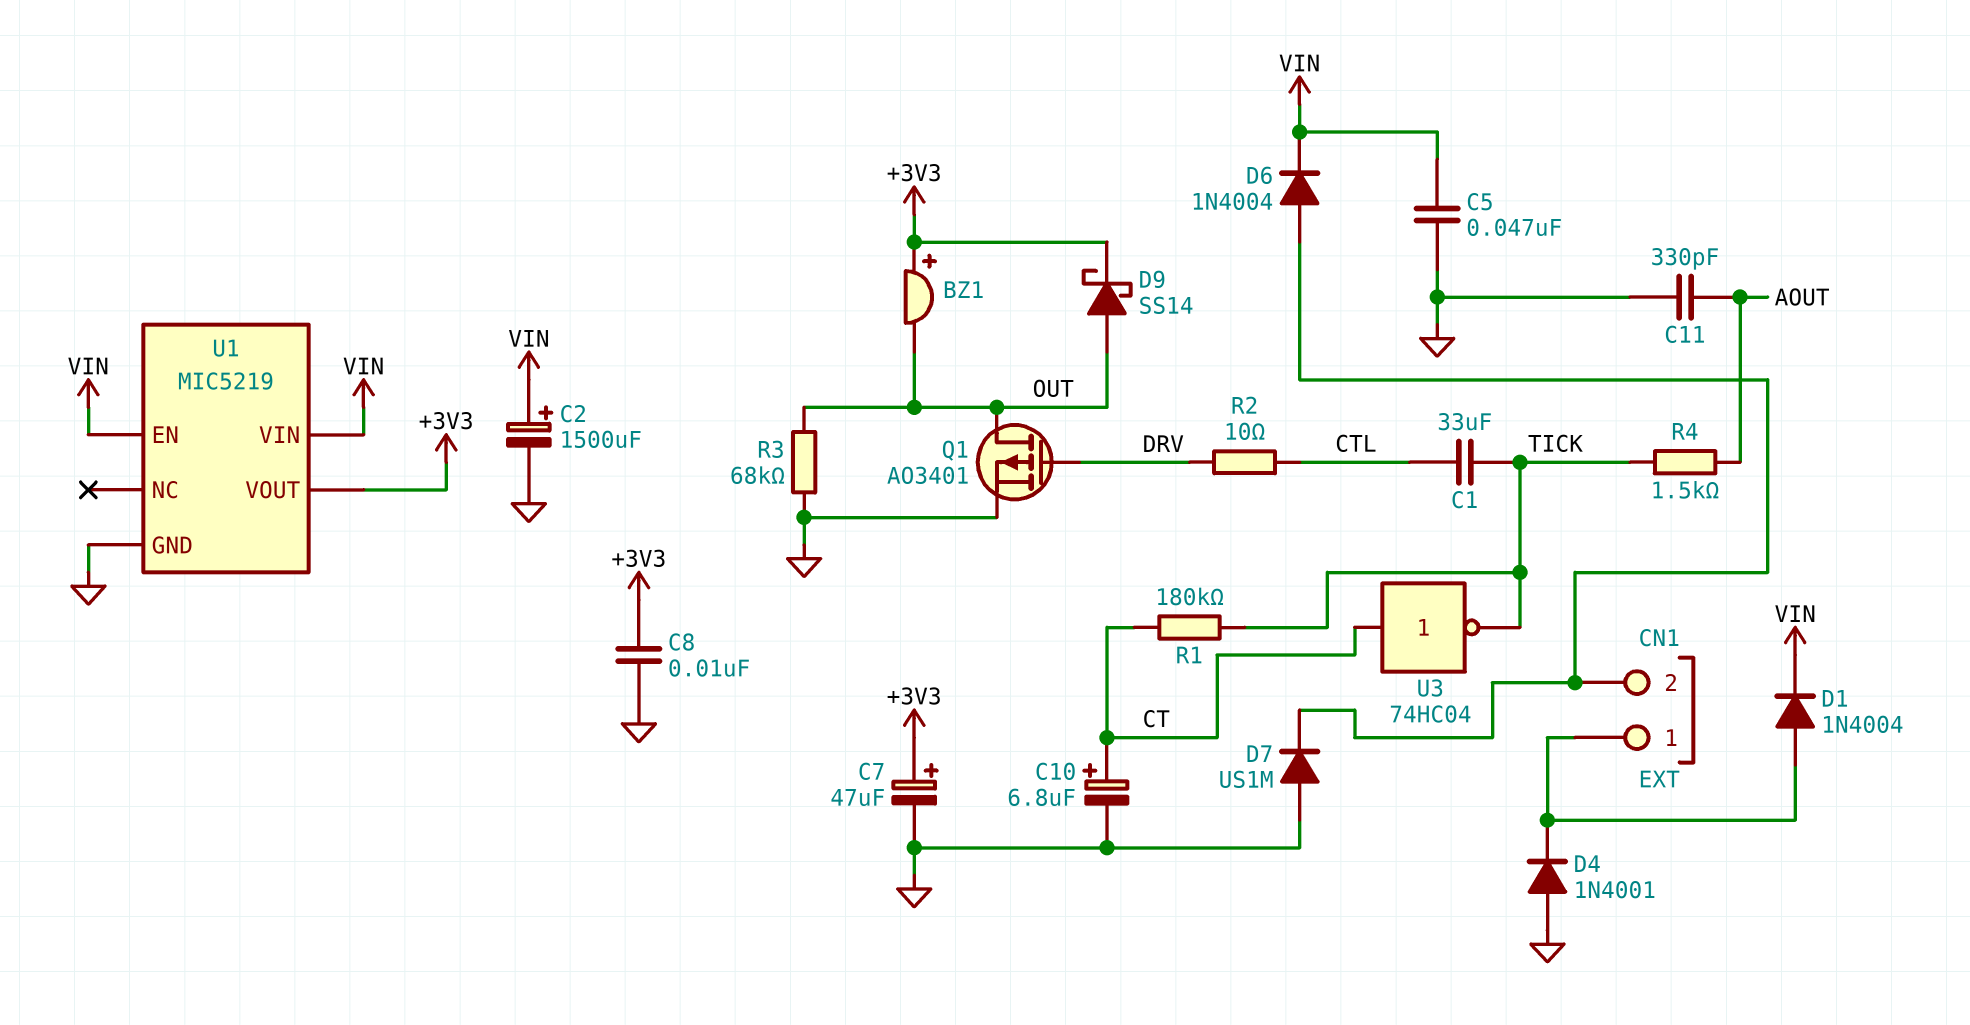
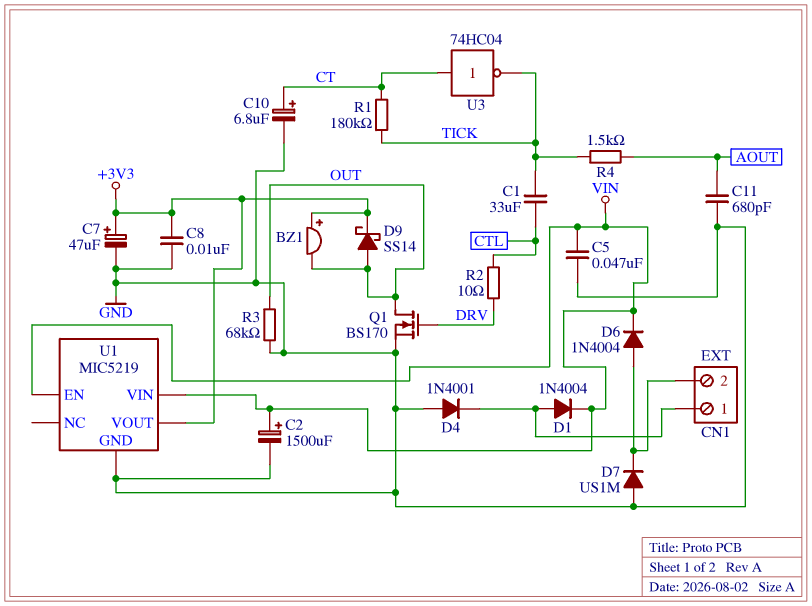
C11: 330pF (AOUT, GND) -> 680pF (AOUT, GND)
Q1: PMOS AO3401 (G DRV, D OUT, S GND) -> NMOS BS170 (G DRV, D OUT, S GND)

